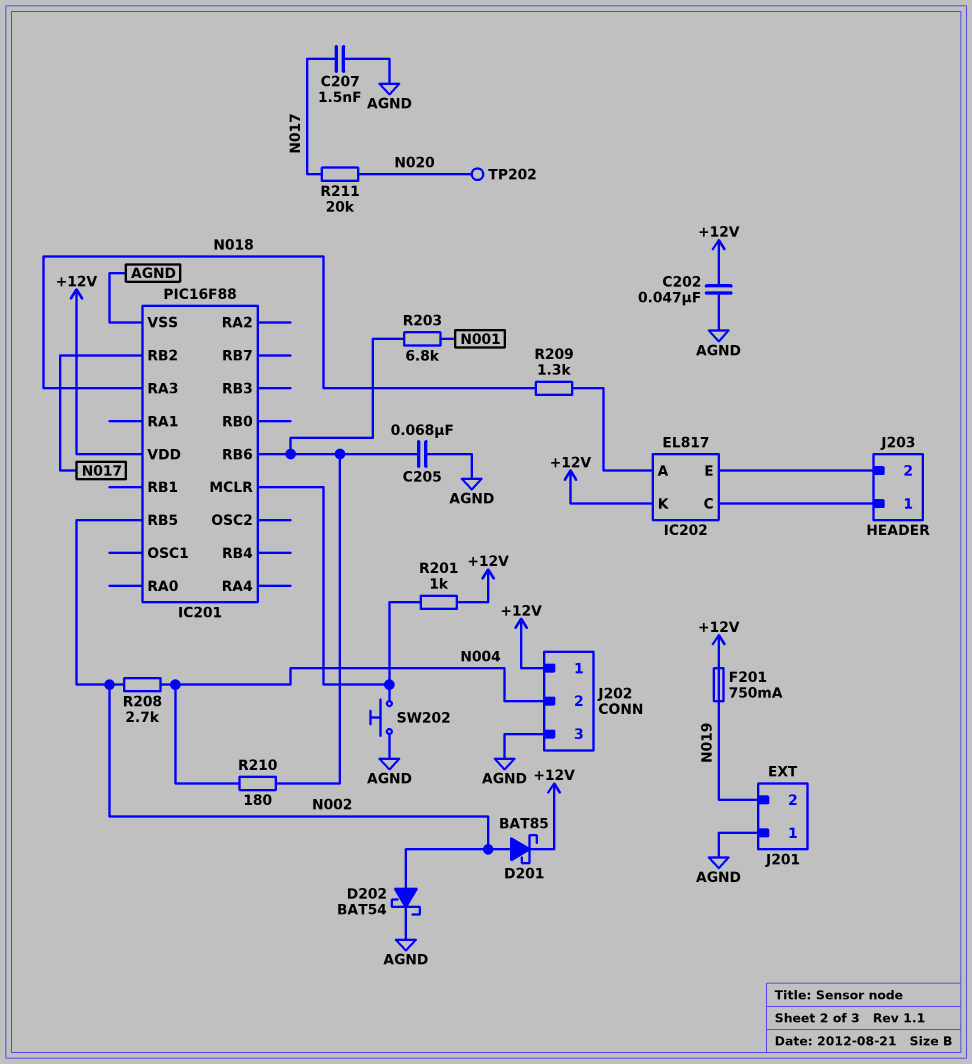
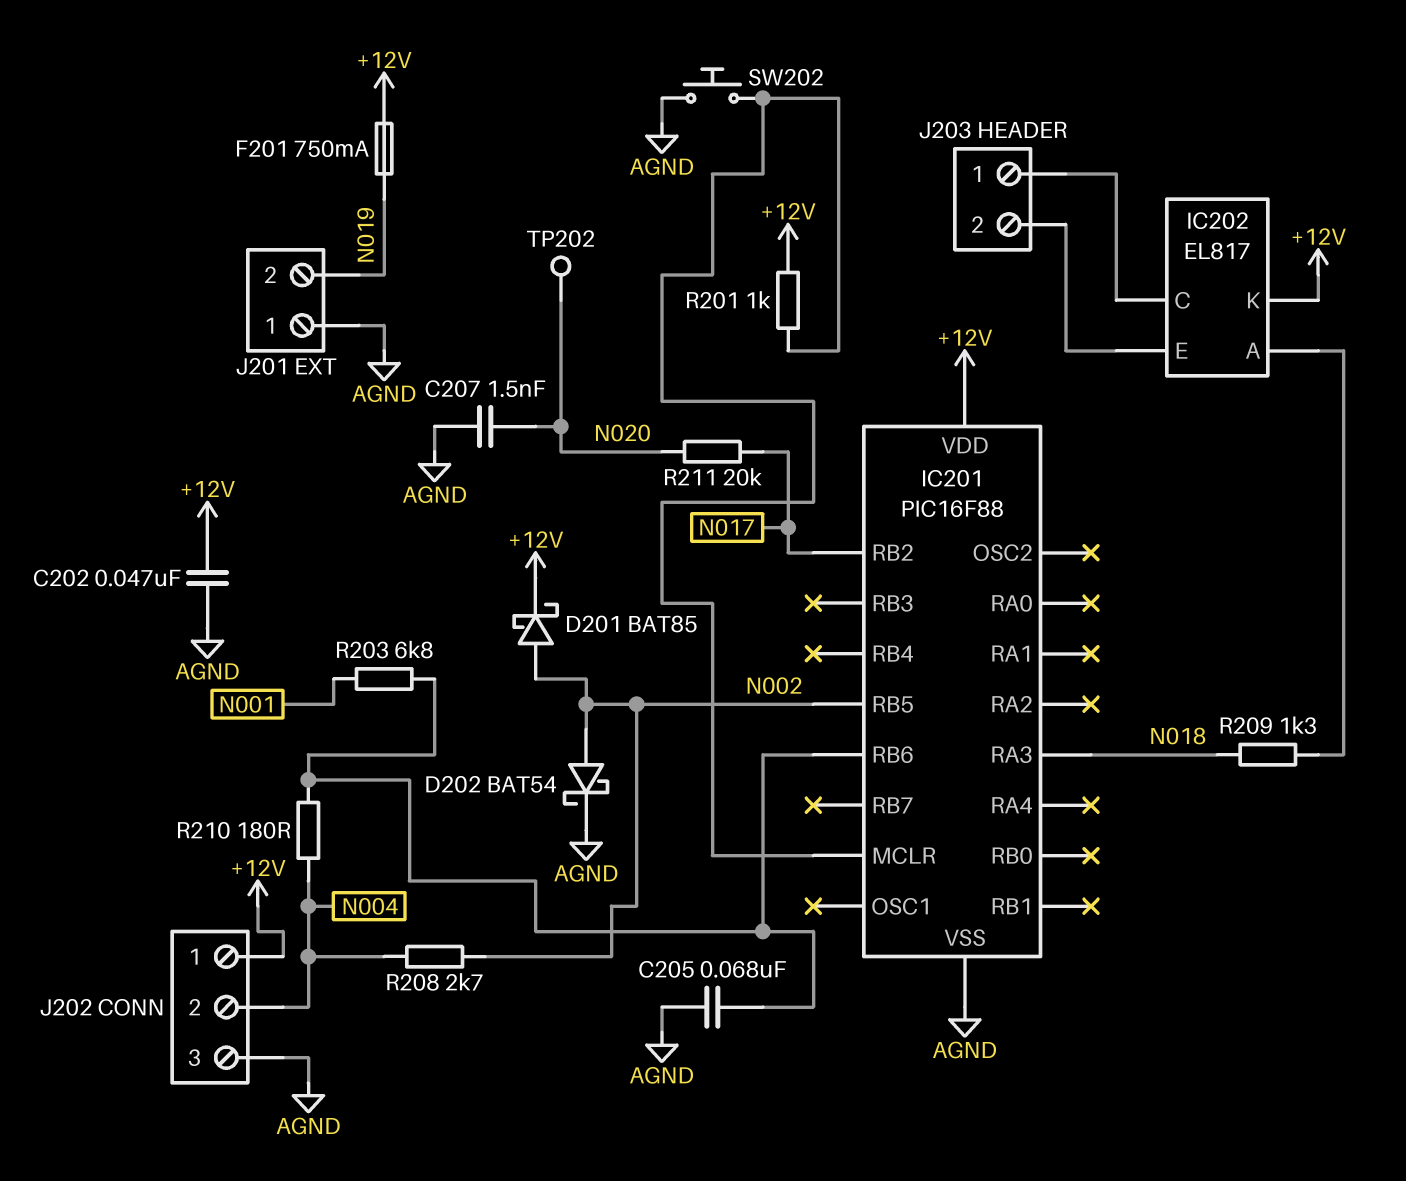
C207: 1.5nF (AGND, N017) -> 1.5nF (AGND, N020)

